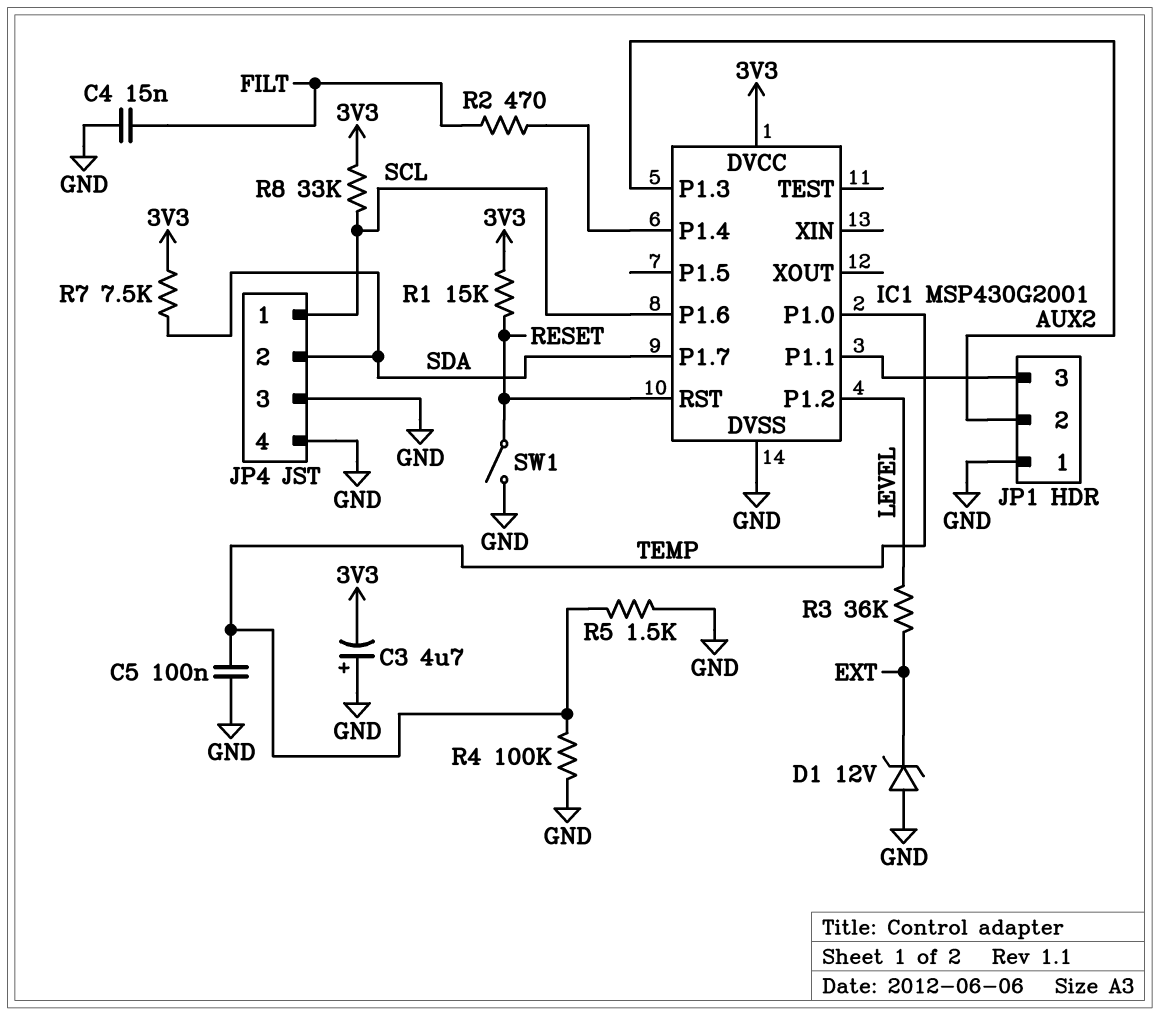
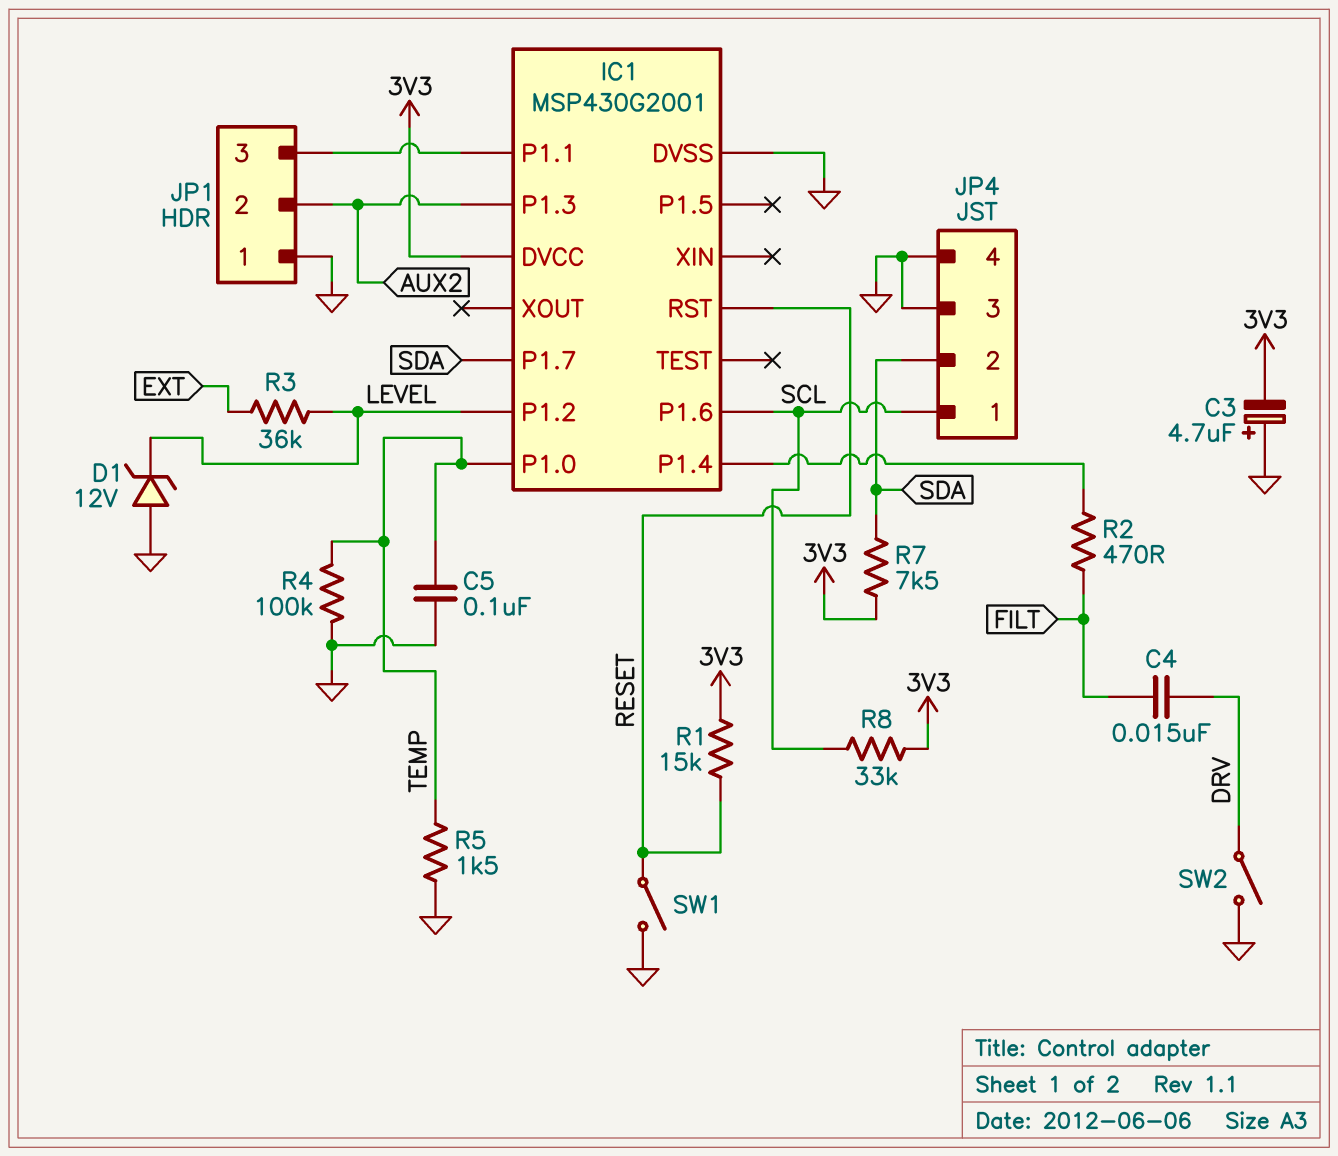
C4: 15nF (FILT, GND) -> 15nF (DRV, FILT)
D1: zener 12V (A GND, K EXT) -> zener 12V (A GND, K LEVEL)
SW2: none -> switch (DRV, GND)

